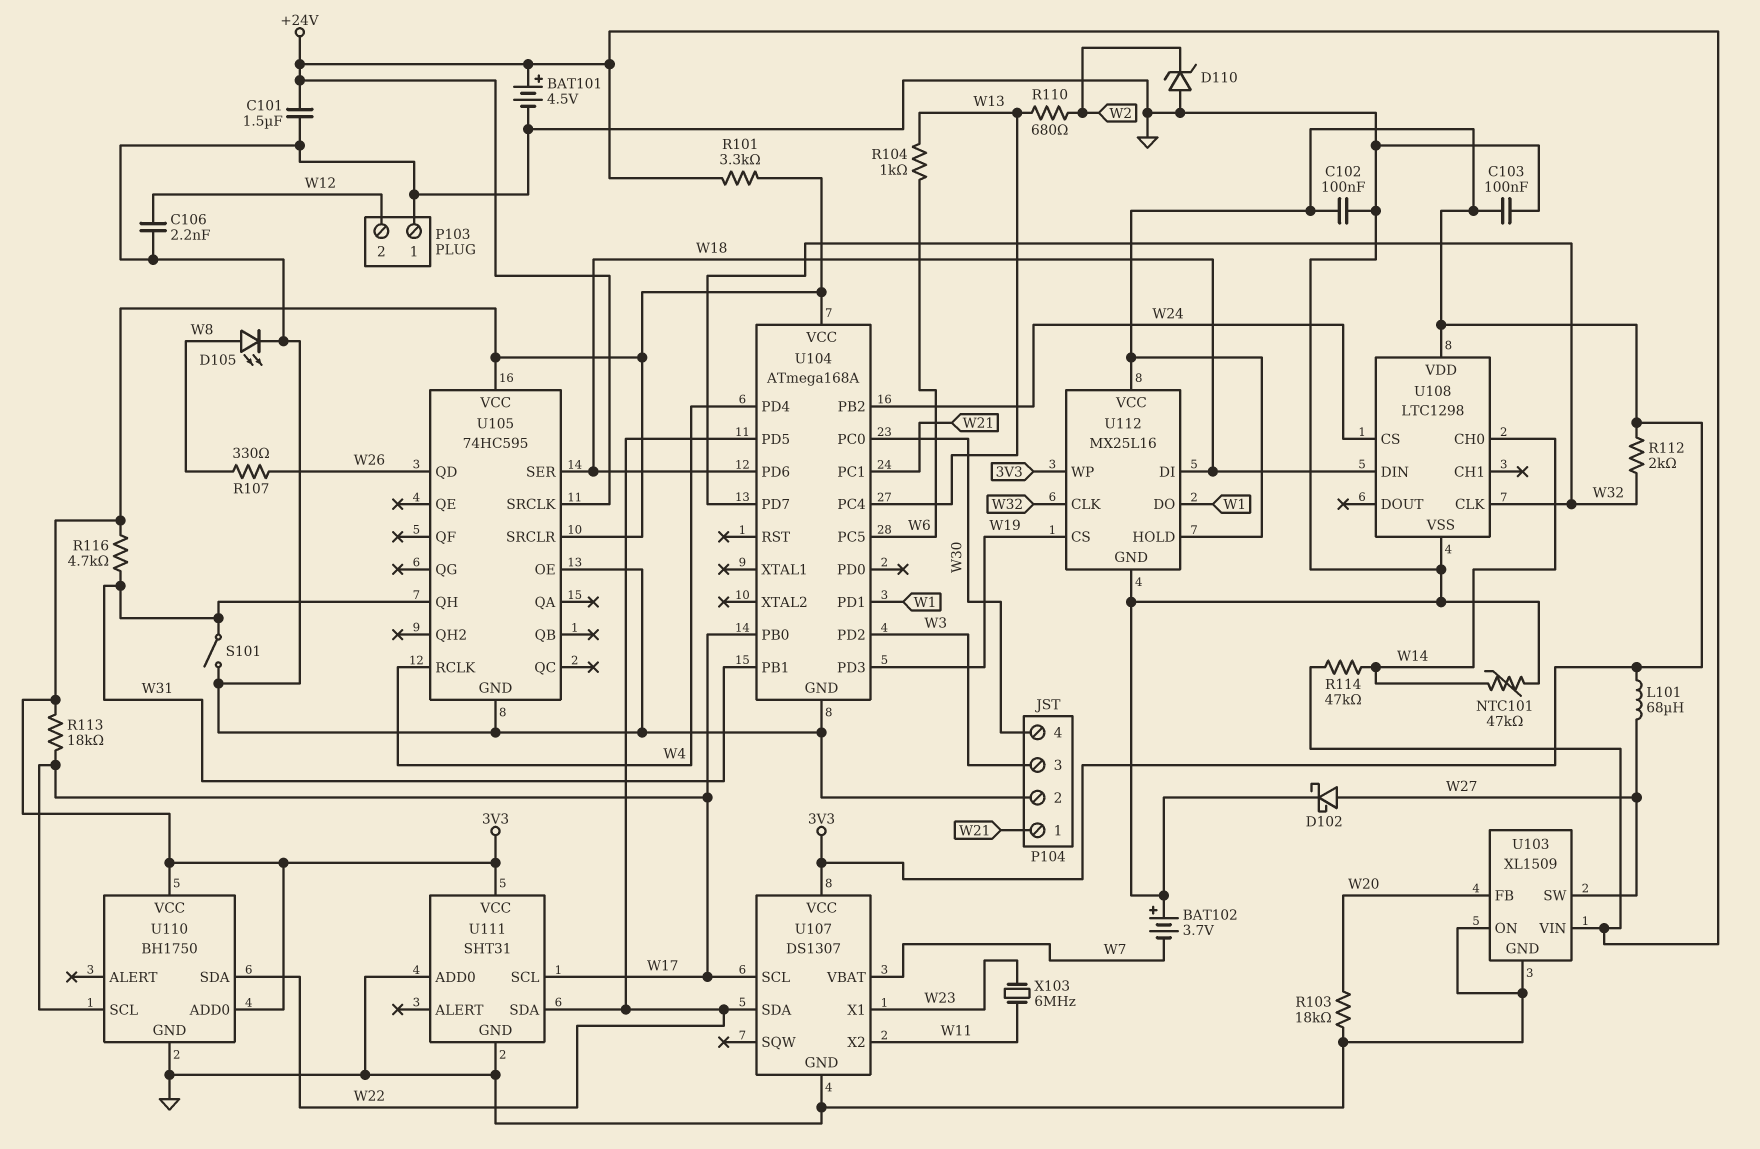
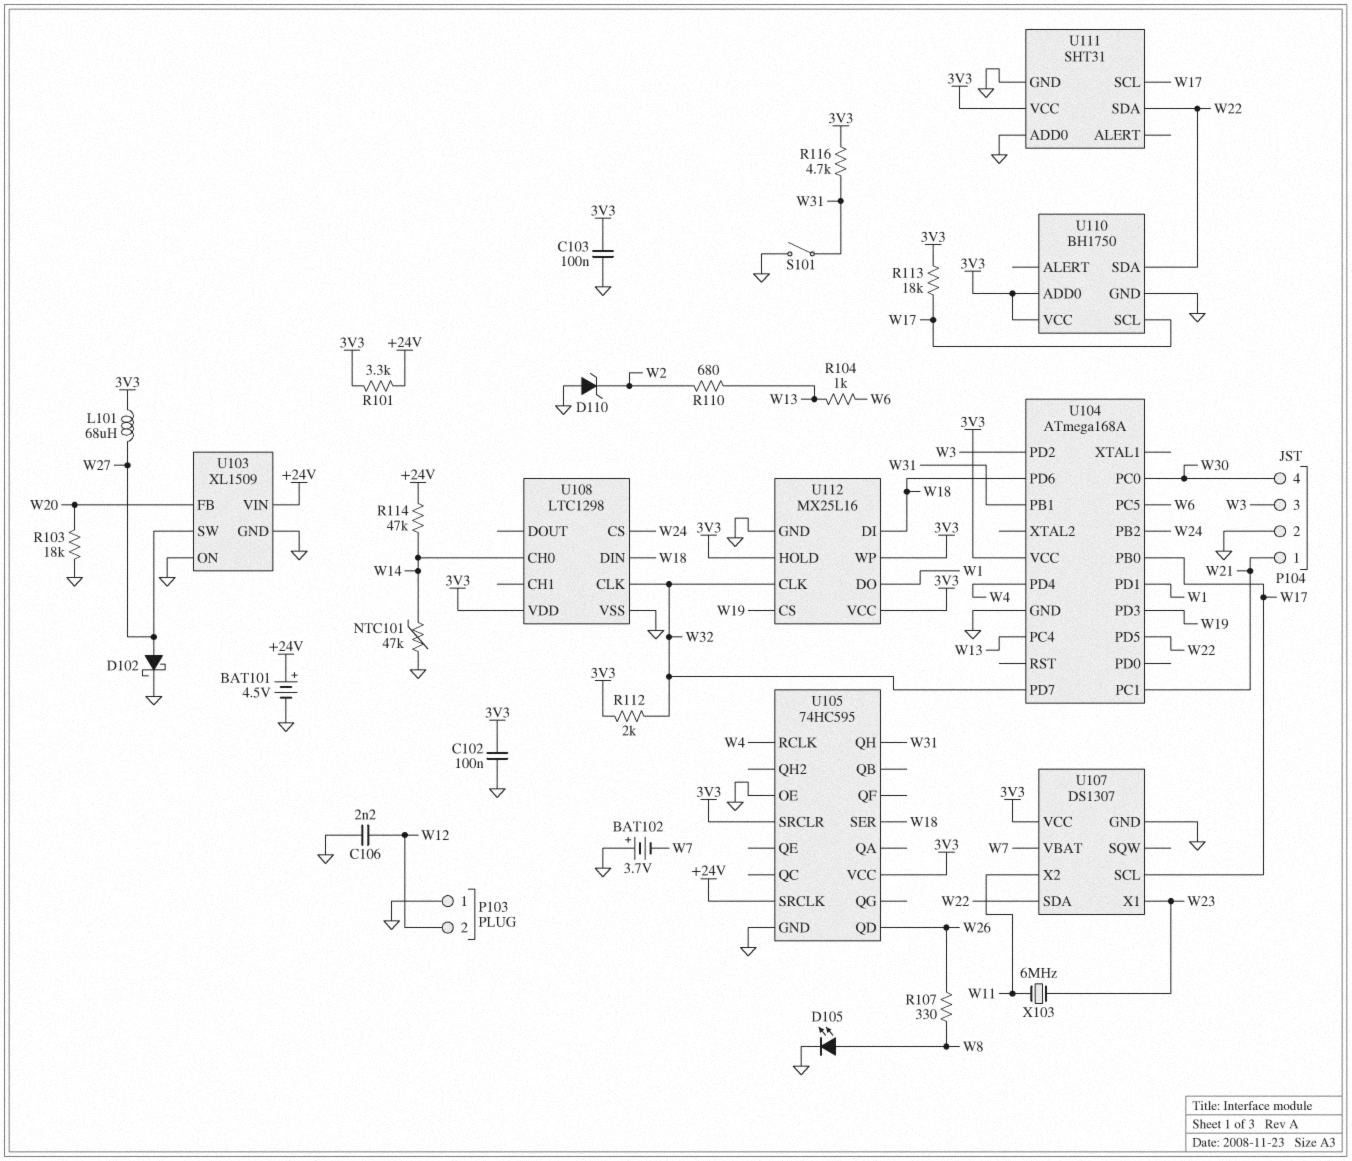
C101: 1.5uF (+24V, GND) -> none

